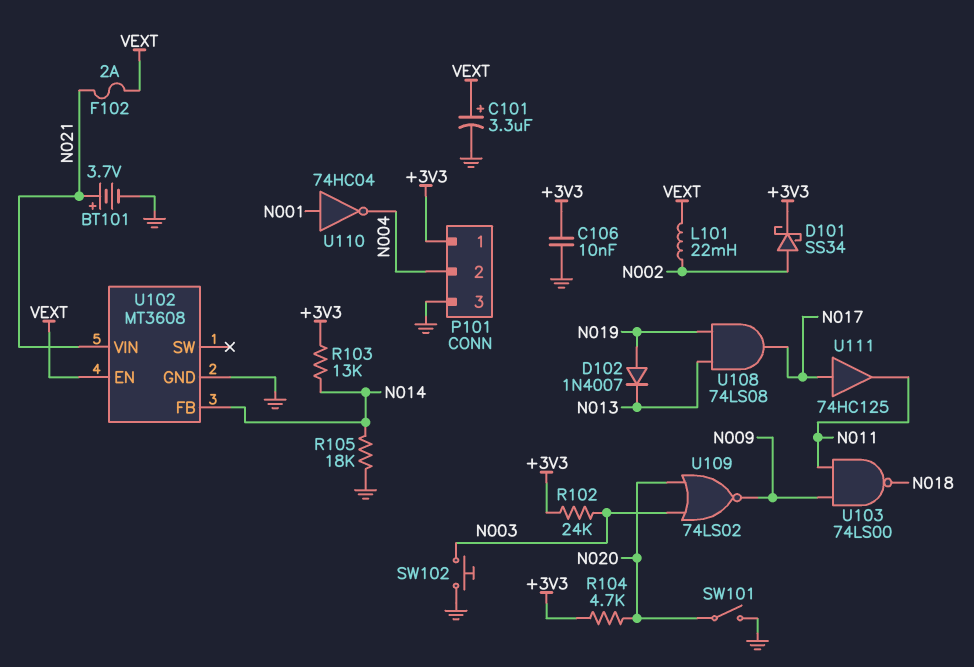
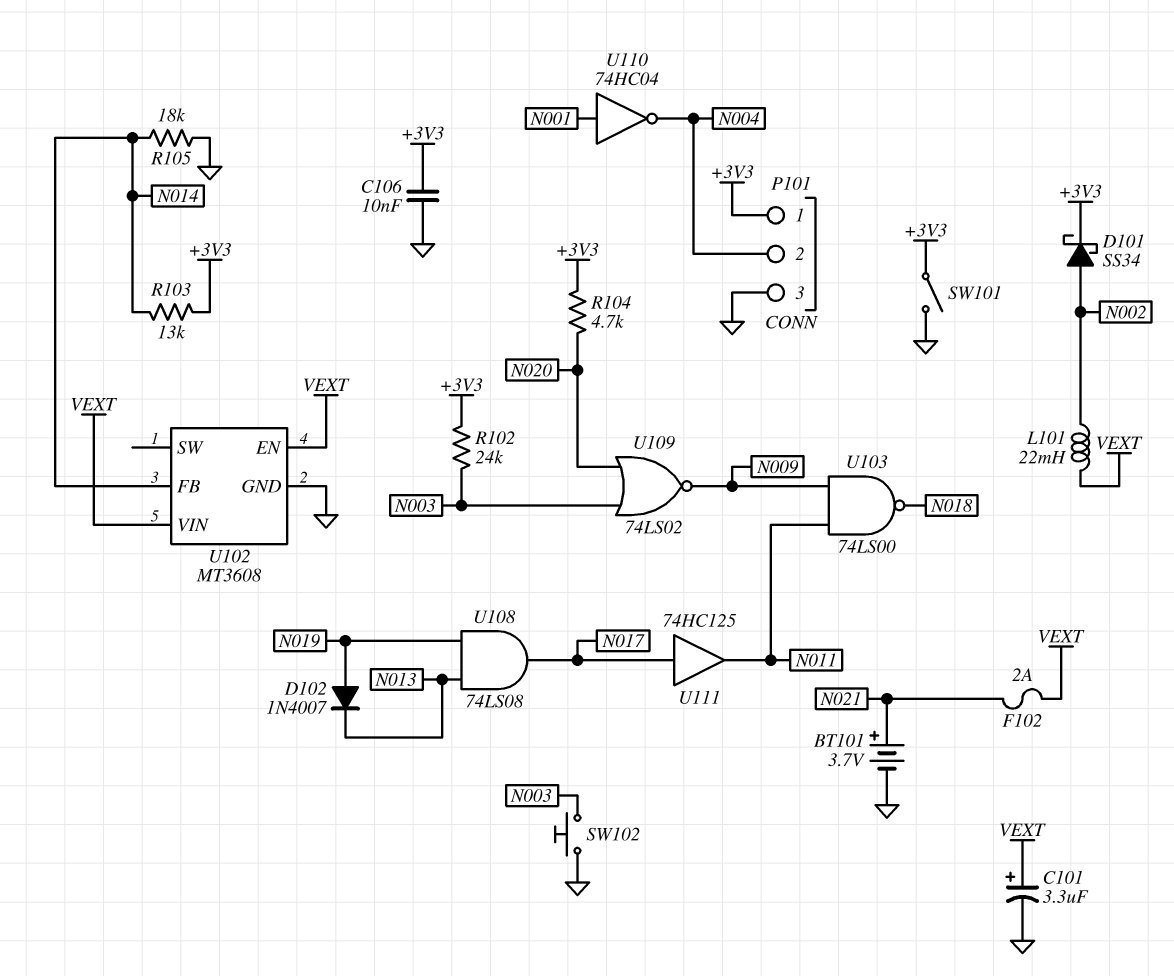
SW101: switch (GND, N020) -> switch (+3V3, GND)
U102 pin VIN: N021 -> VEXT

